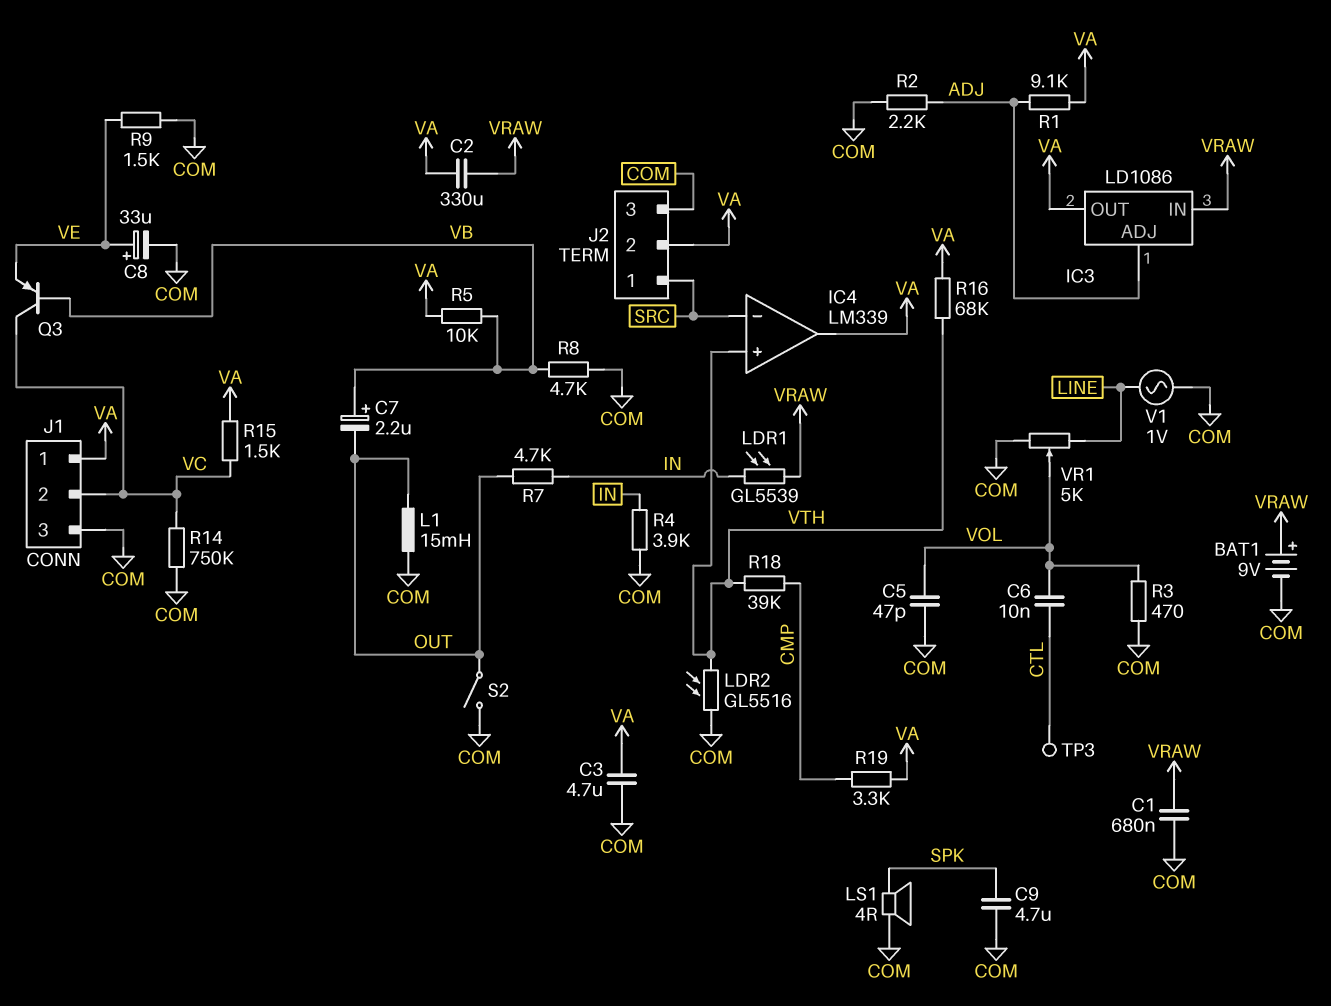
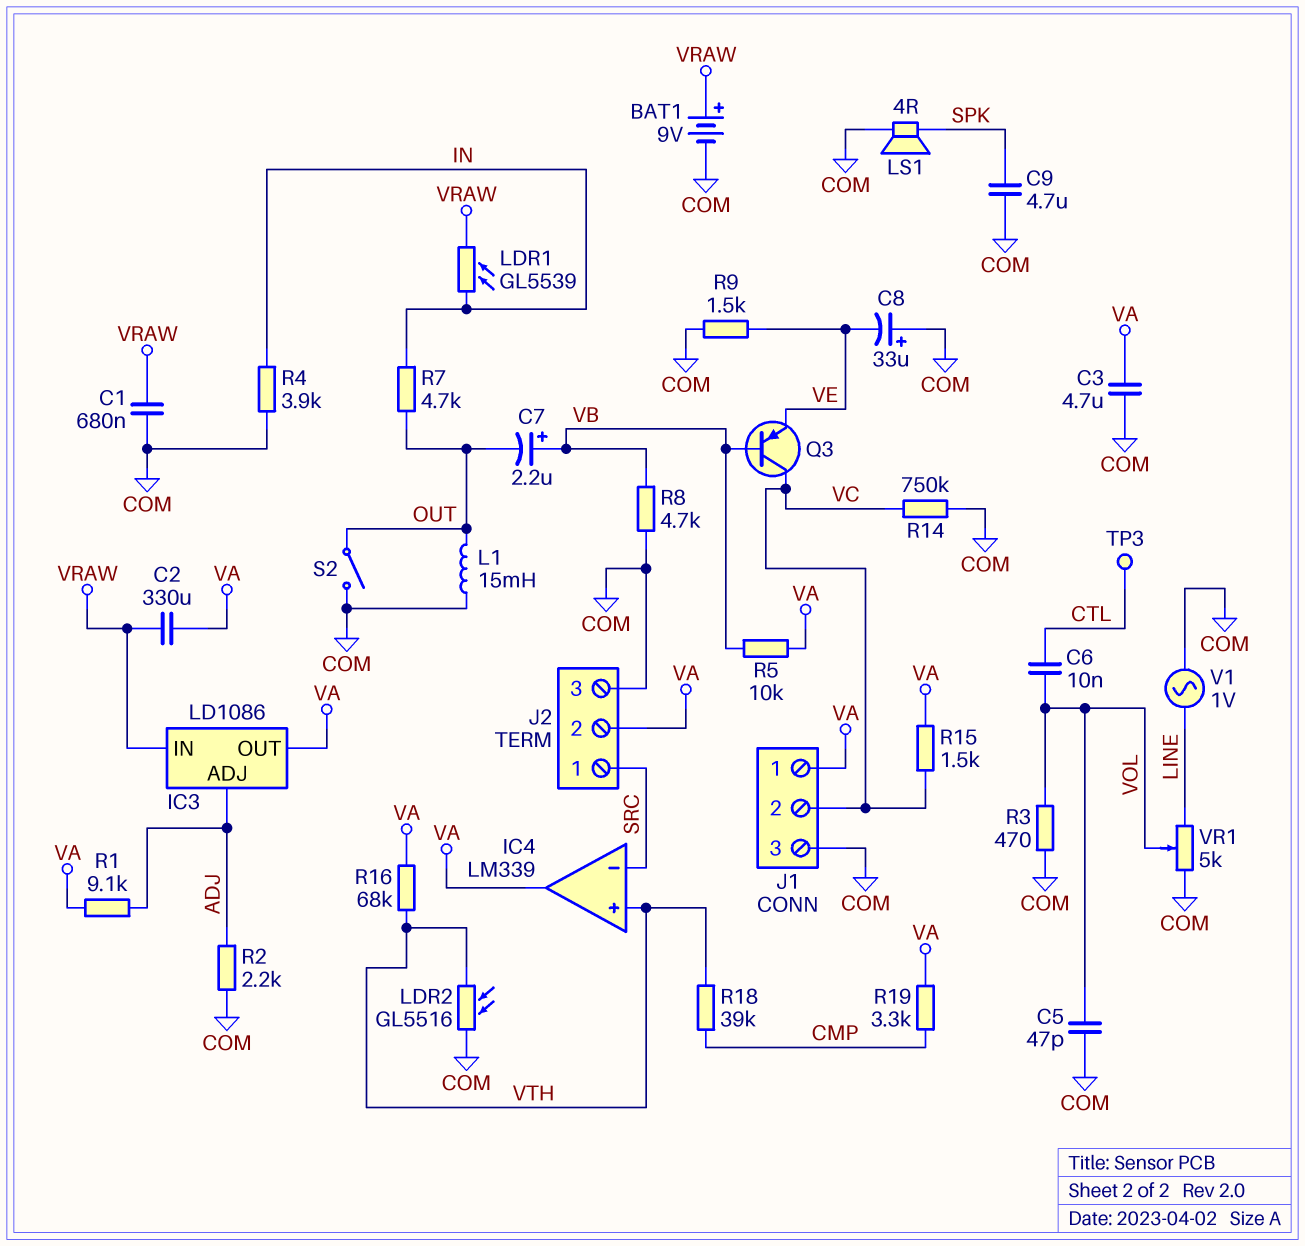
C8: 33uF (plus VE, minus COM) -> 33uF (plus COM, minus VE)

